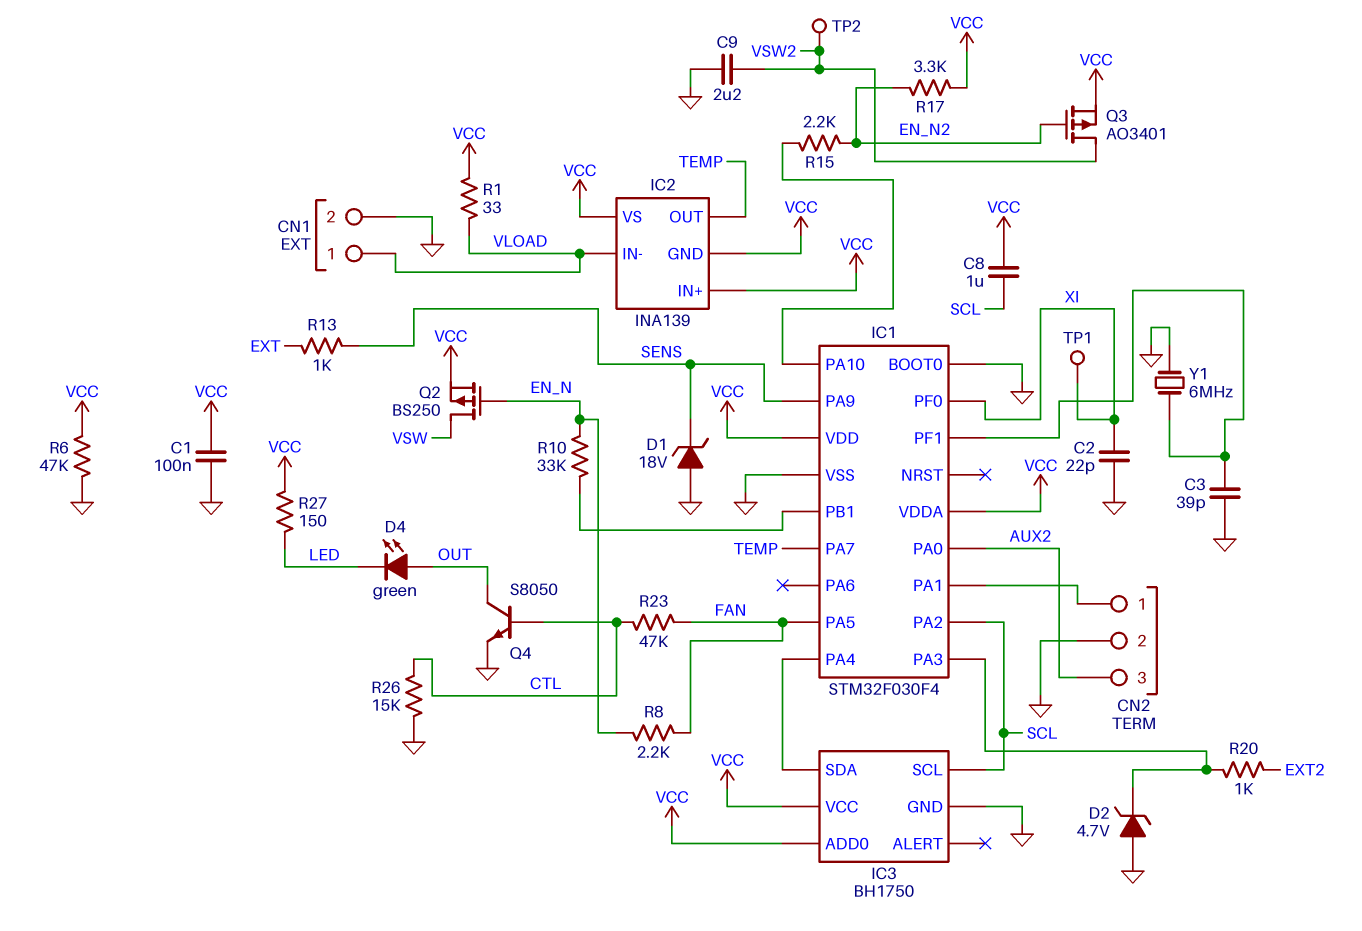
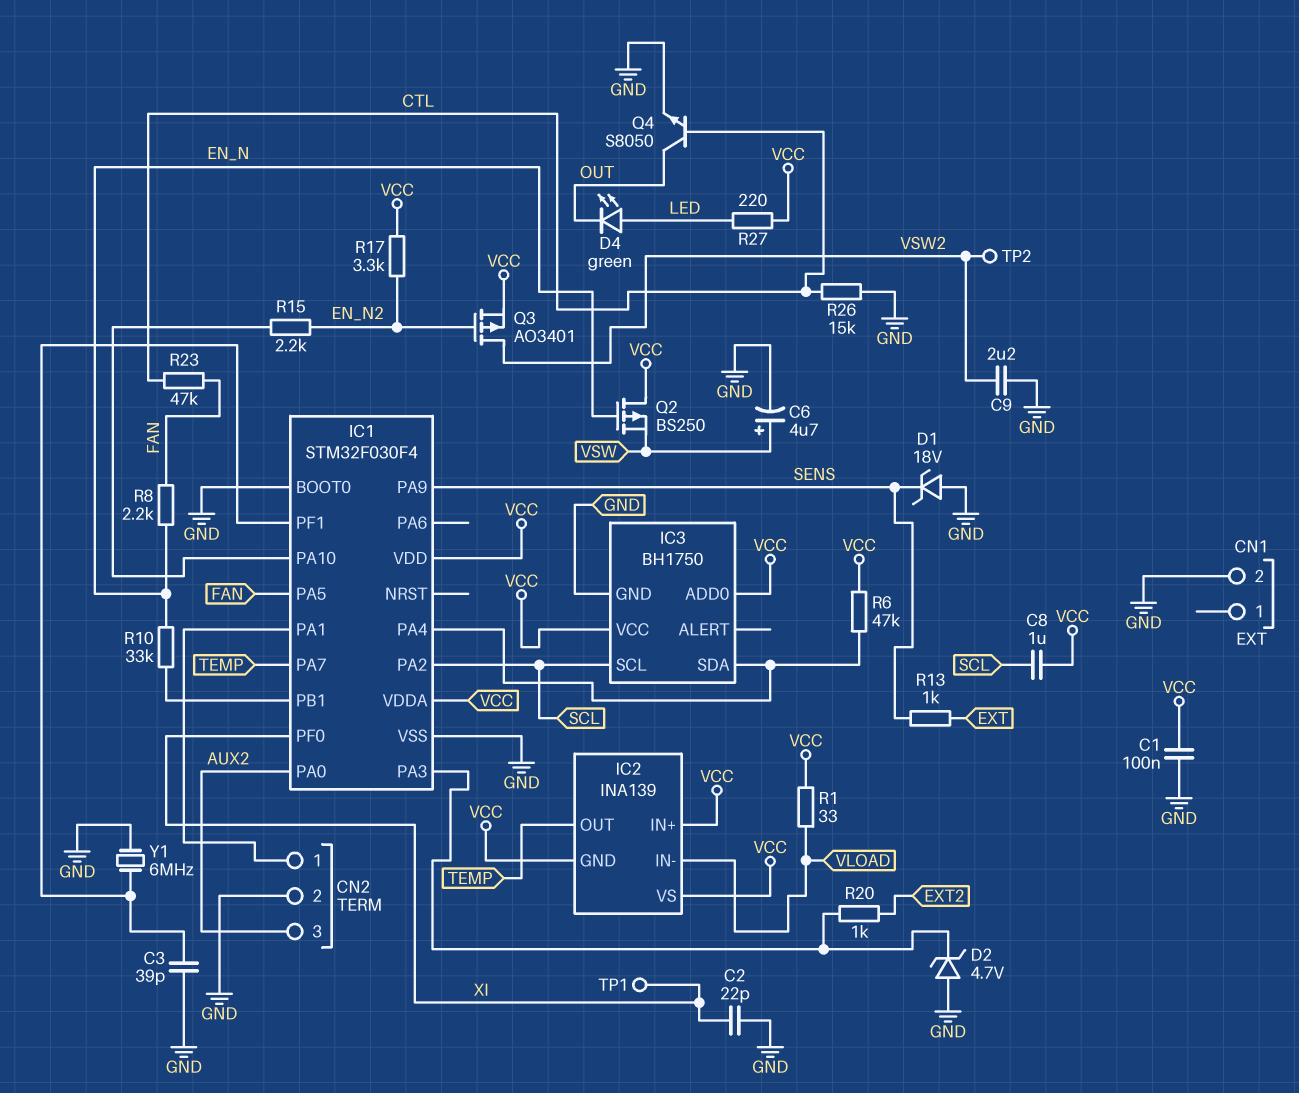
C6: none -> 4.7uF (plus VSW, minus GND)
CN1 pin 1: VLOAD -> none
D4: LED green (A OUT, K LED) -> LED green (A LED, K OUT)
Q2: PMOS BS250 (G EN_N, D VSW, S VCC) -> PMOS BS250 (G EN_N, D VCC, S VSW)
R6: 47k (GND, VCC) -> 47k (IC1/PA4, VCC)
R27: 150 (LED, VCC) -> 220 (LED, VCC)

